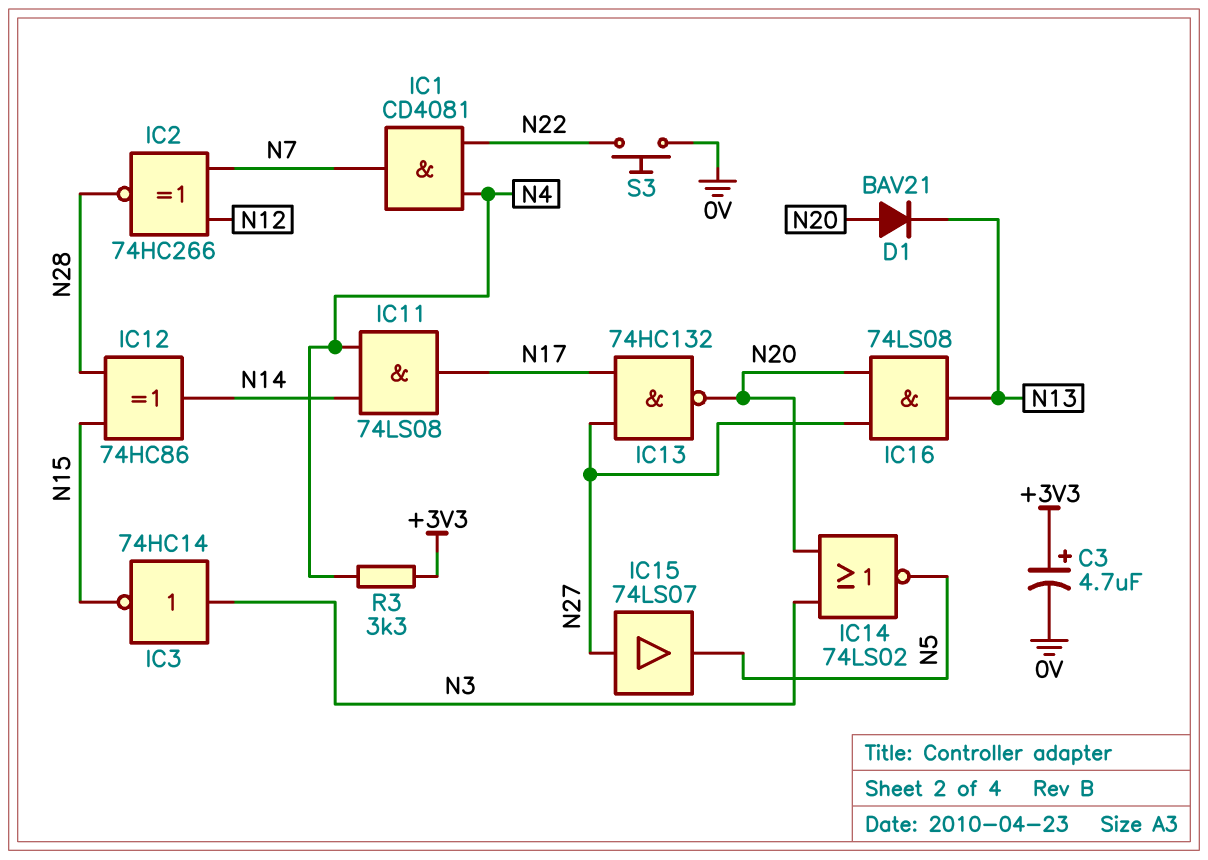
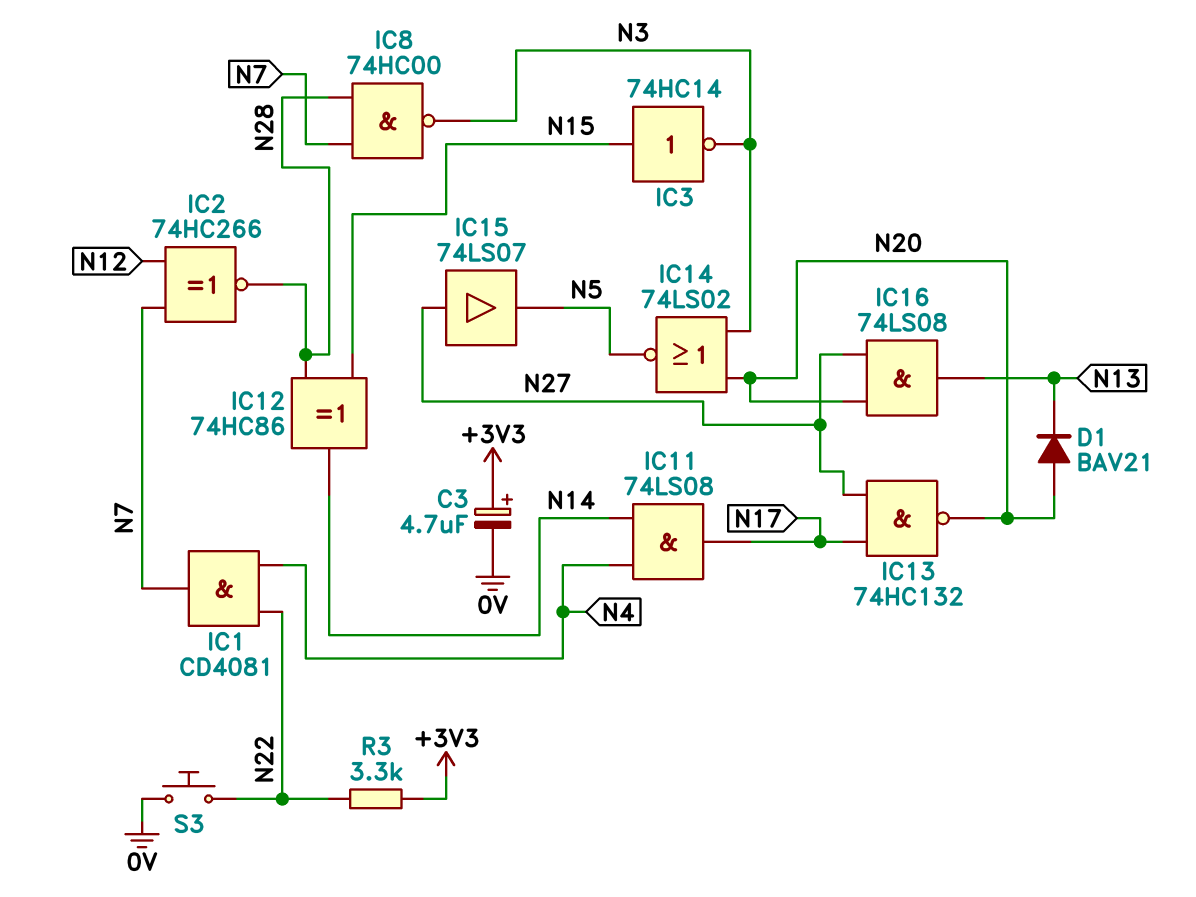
IC3: NOT 74HC14 (in N3, out N15) -> NOT 74HC14 (in N15, out N3)
IC8: none -> NAND 74HC00 (in N7, in N28, out N3)
R3: 3.3k (+3V3, N4) -> 3.3k (+3V3, N22)

